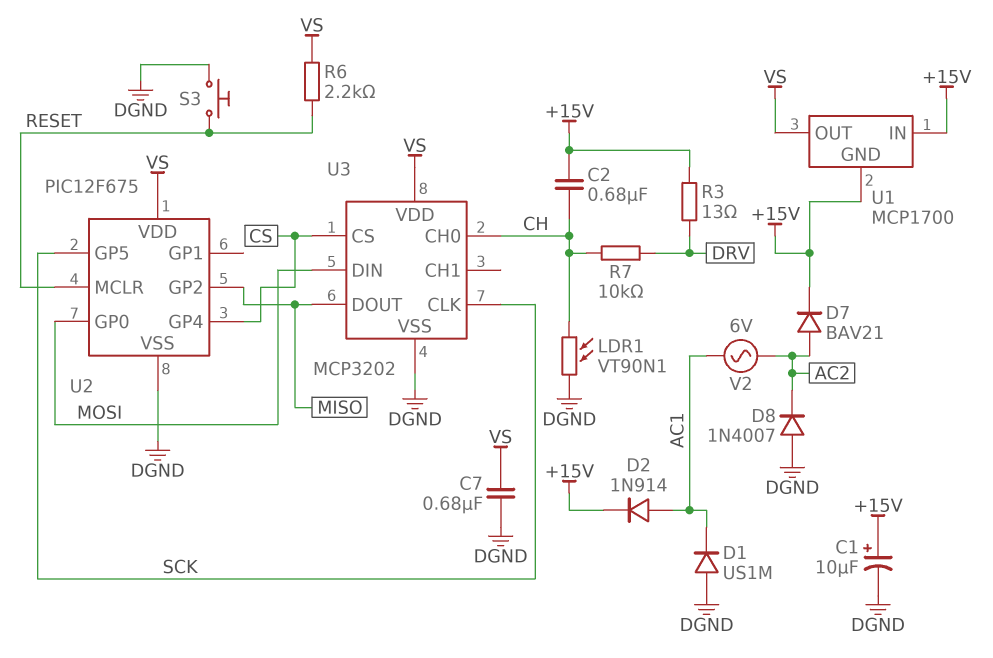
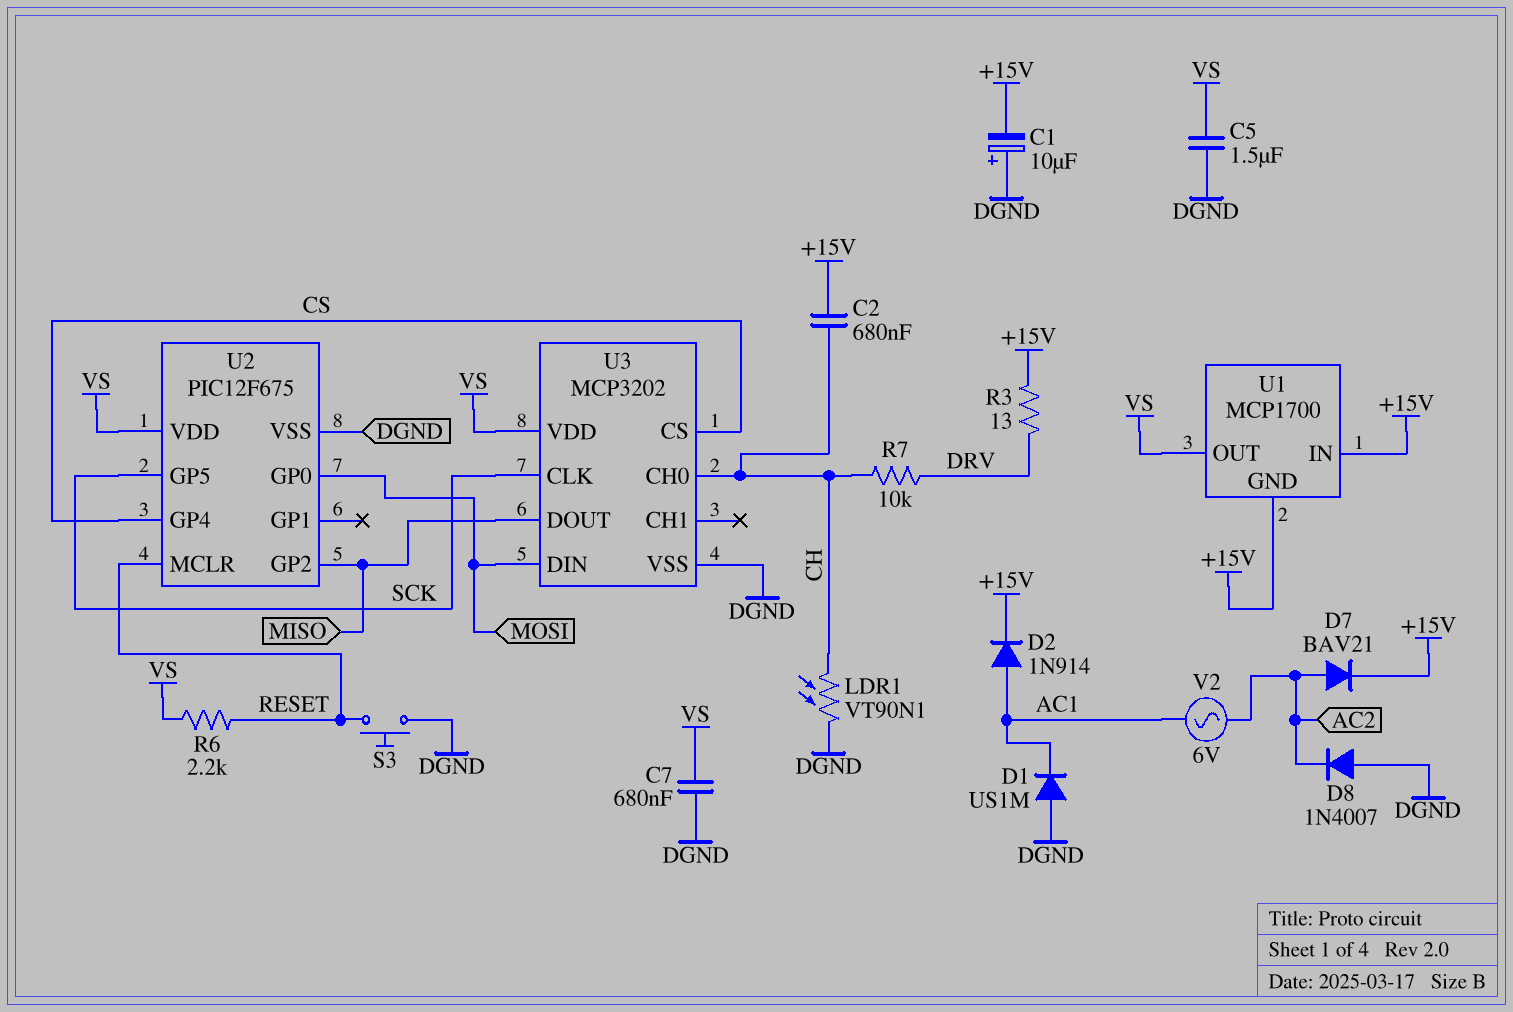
C1: 10uF (plus +15V, minus DGND) -> 10uF (plus DGND, minus +15V)
C5: none -> 1.5uF (DGND, VS)

